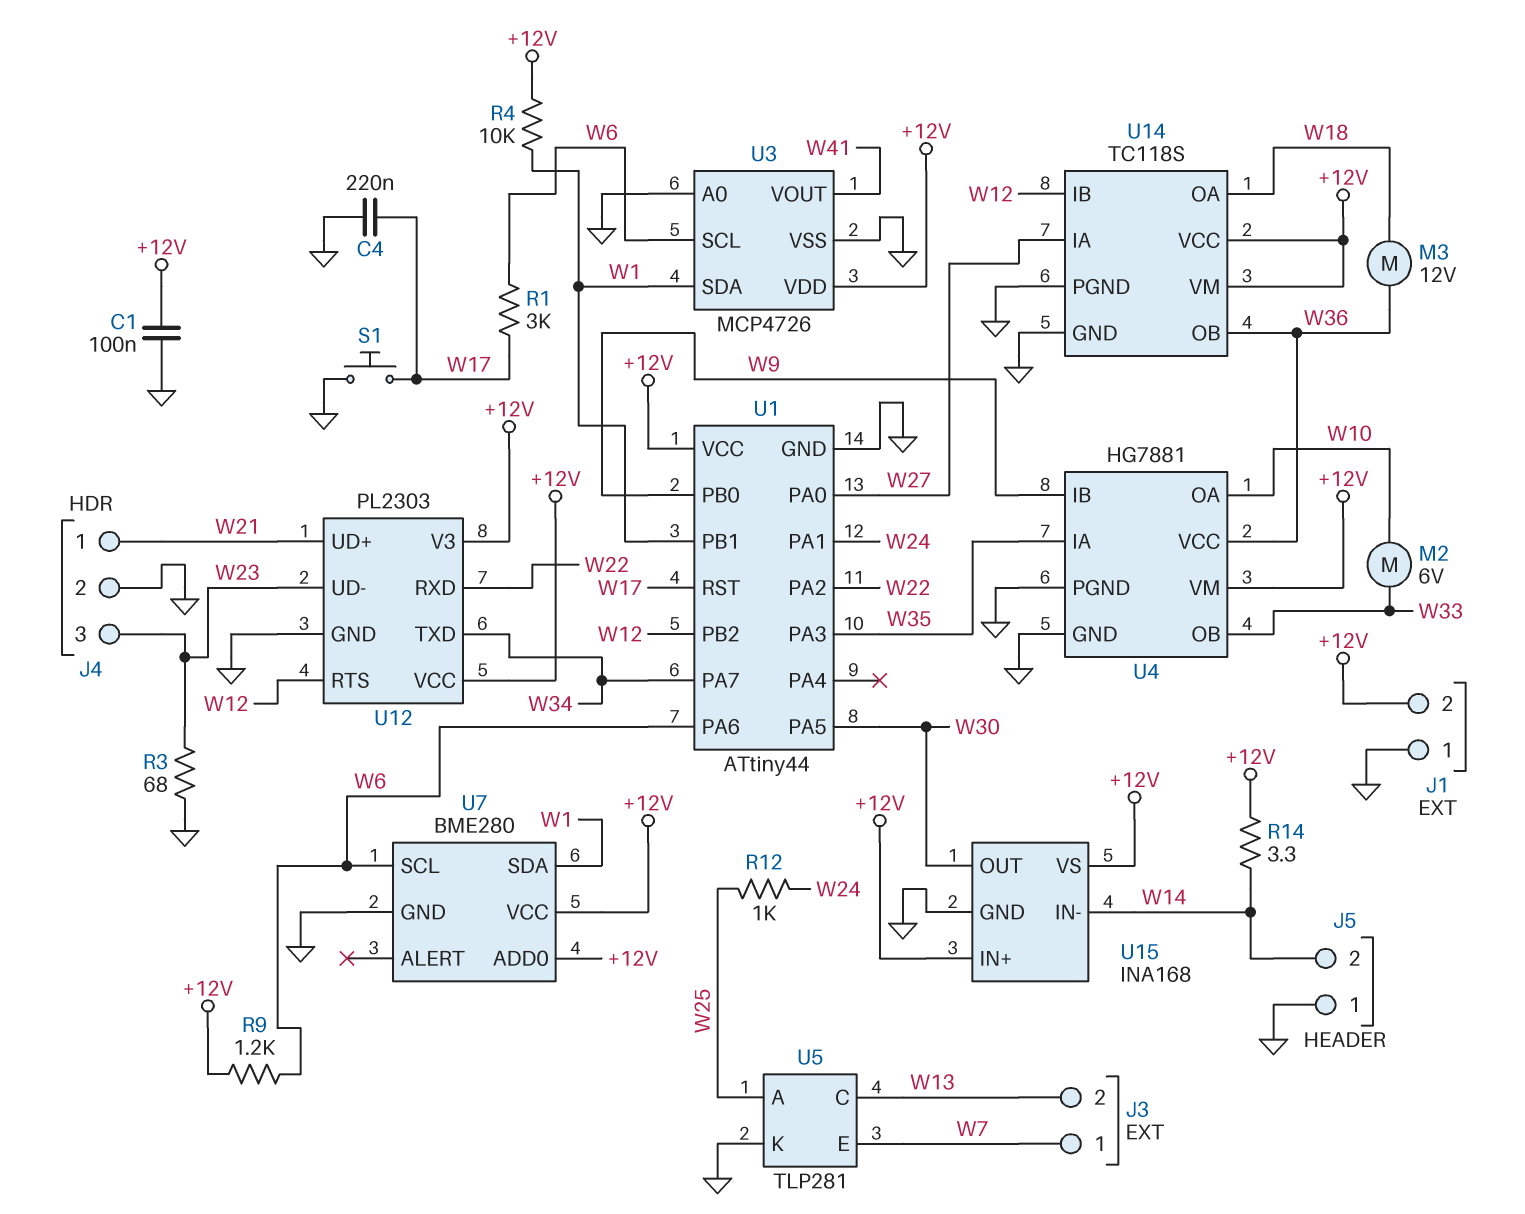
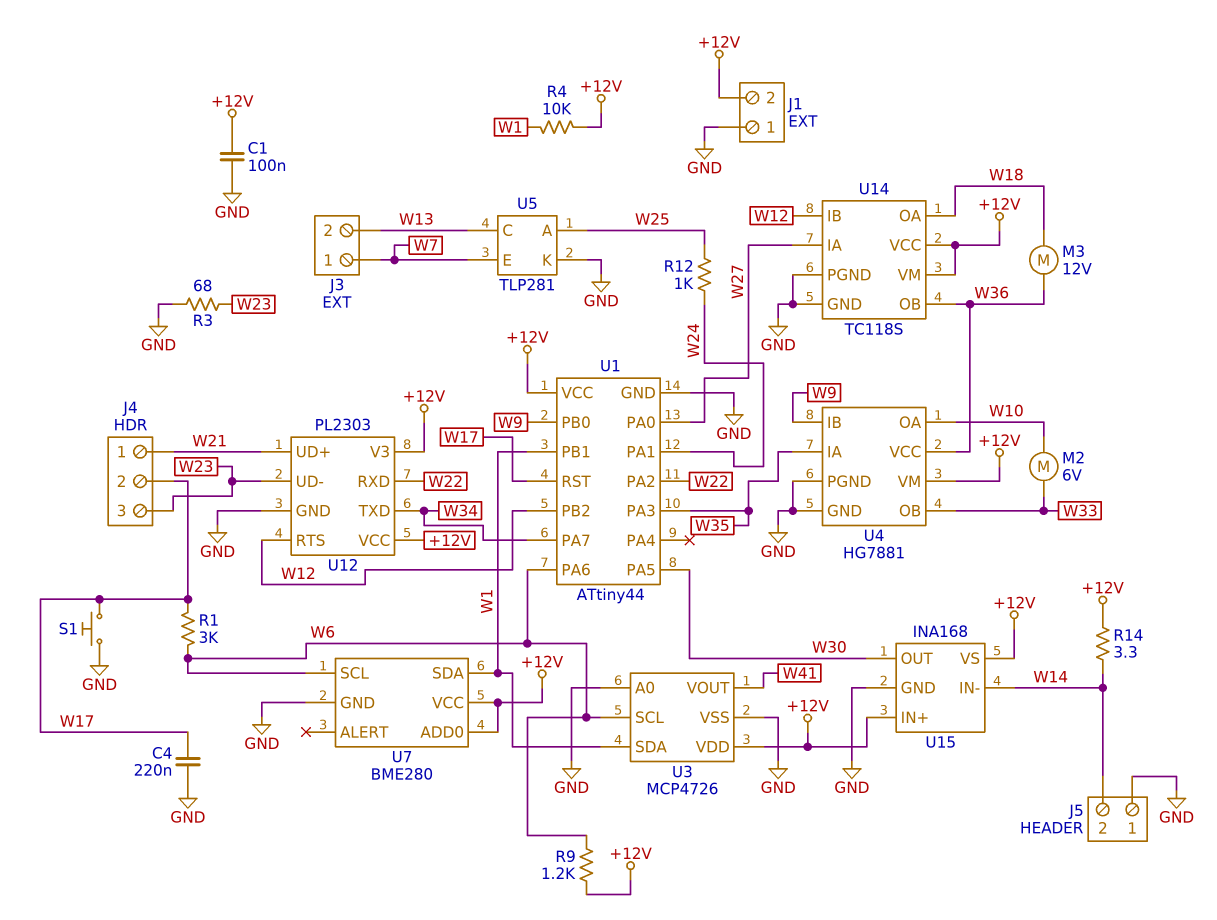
J4 pin 2: GND -> W17

